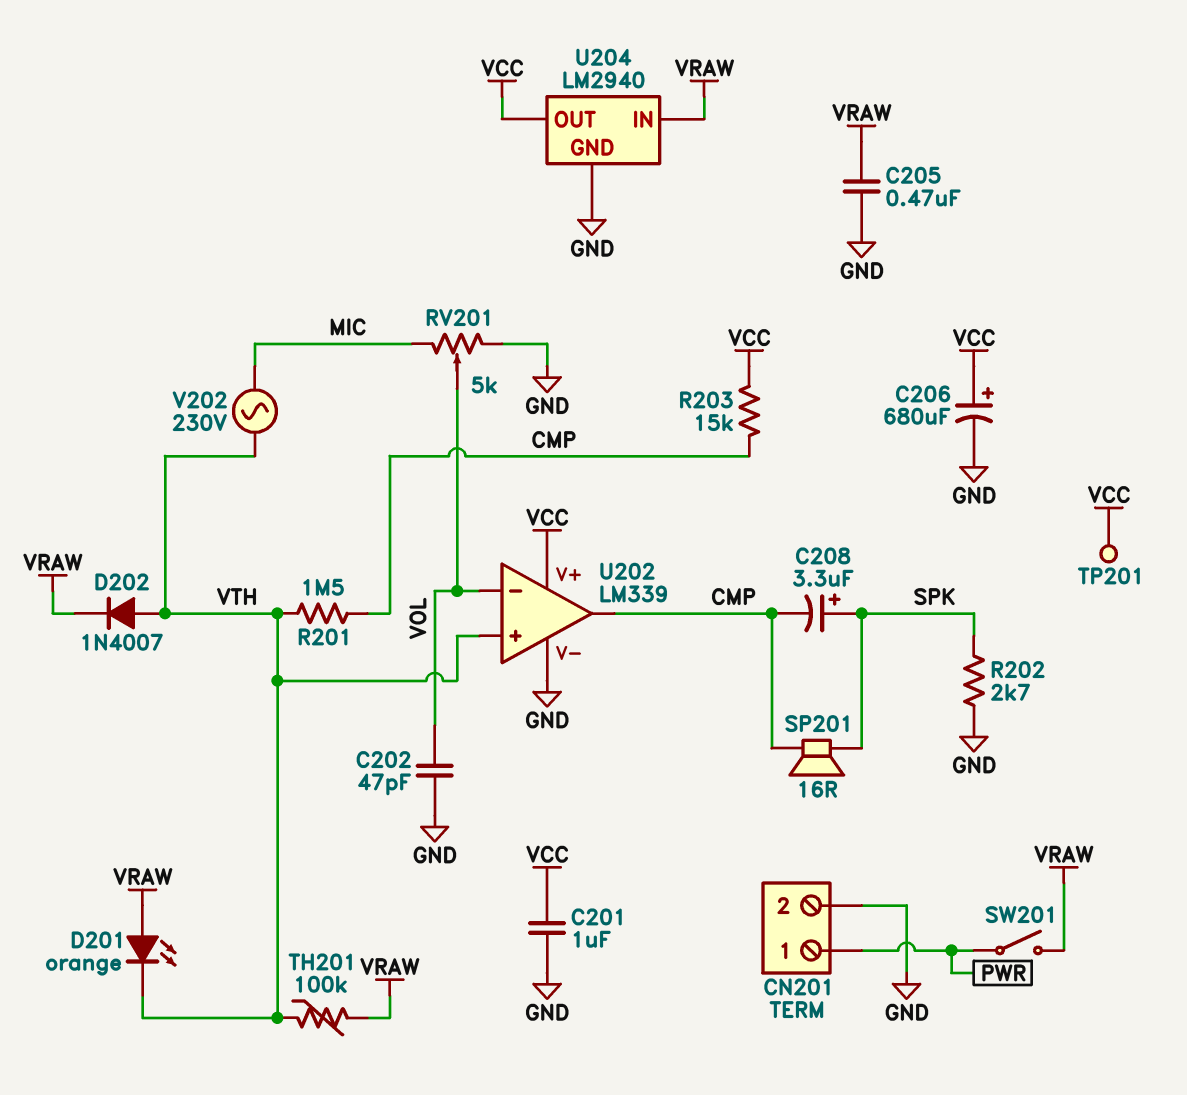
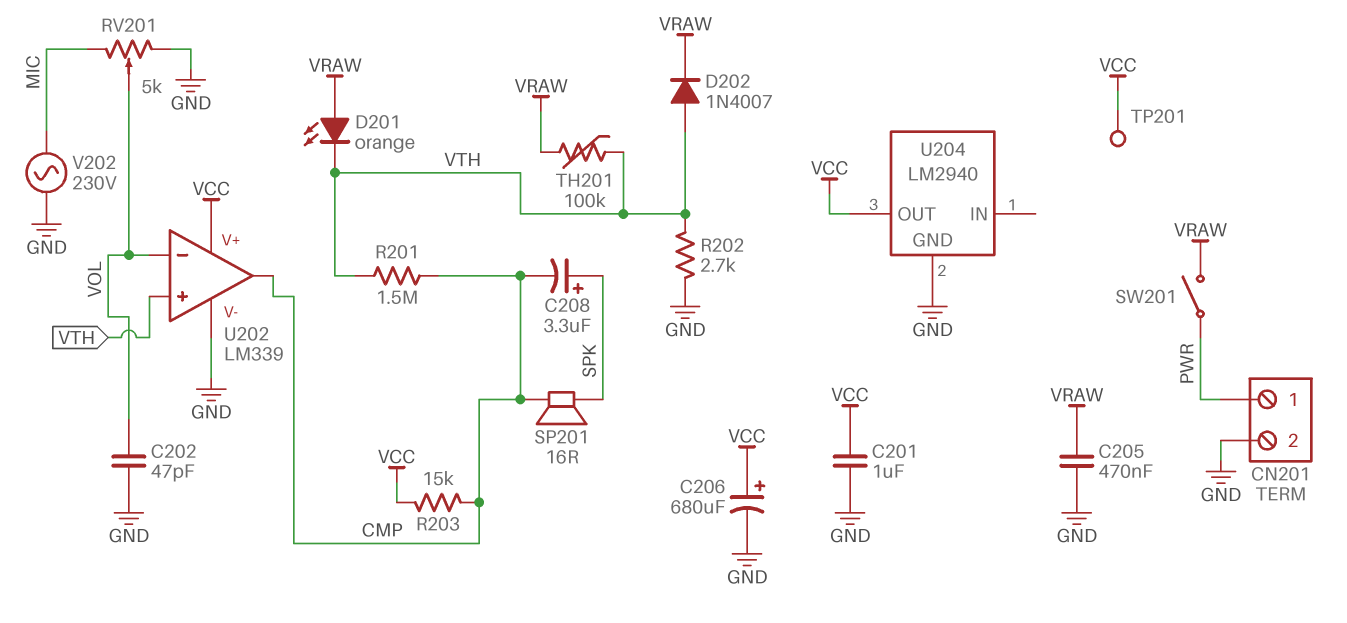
R202: 2.7k (GND, SPK) -> 2.7k (GND, VTH)
U204 pin IN: VRAW -> none
V202: AC 230V (MIC, VTH) -> AC 230V (GND, MIC)

